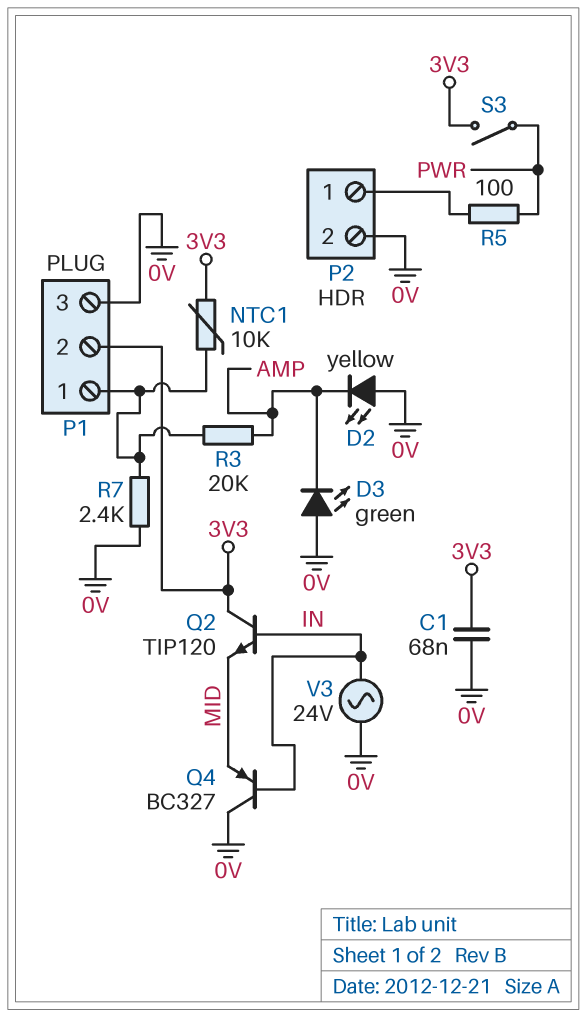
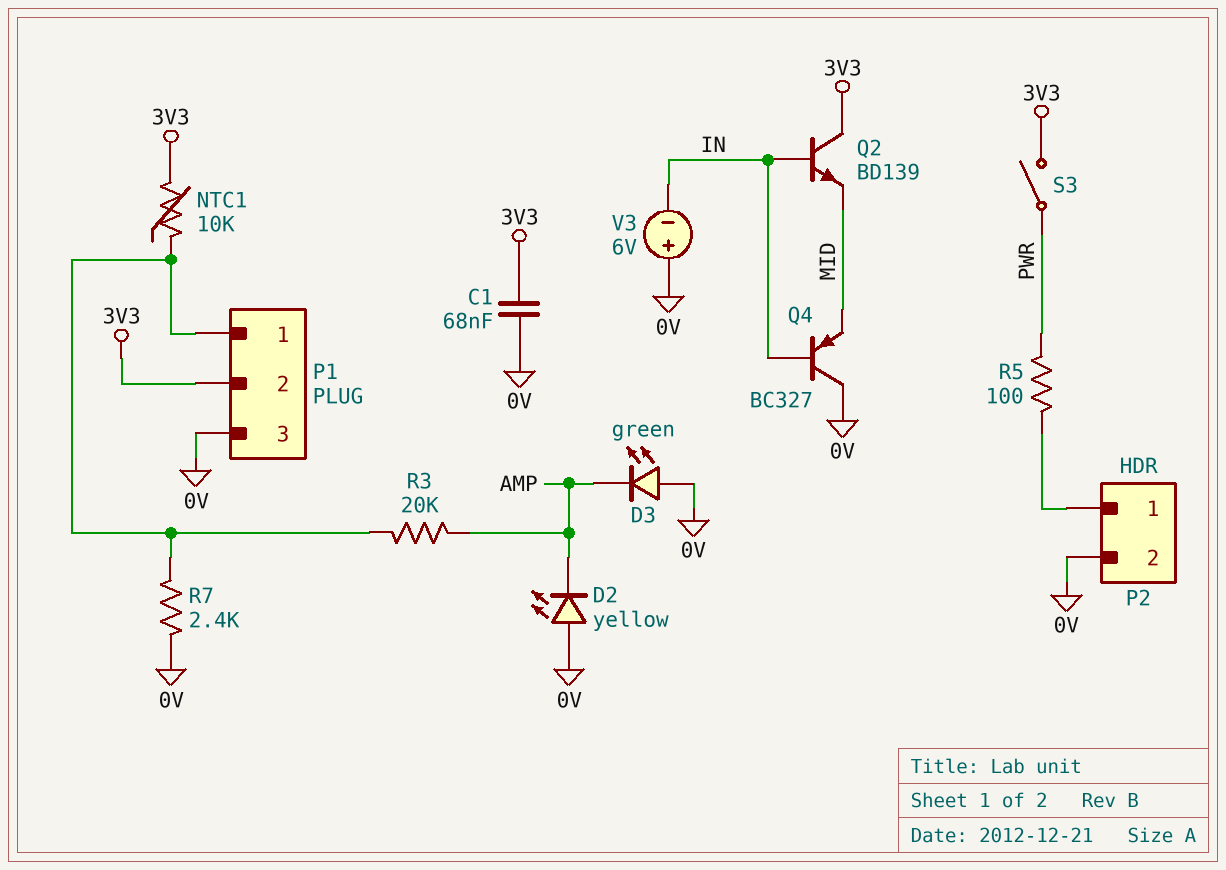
Q2: NPN TIP120 (B IN, C 3V3, E MID) -> NPN BD139 (B IN, C 3V3, E MID)
V3: AC 24V (0V, IN) -> 6V (plus 0V, minus IN)

